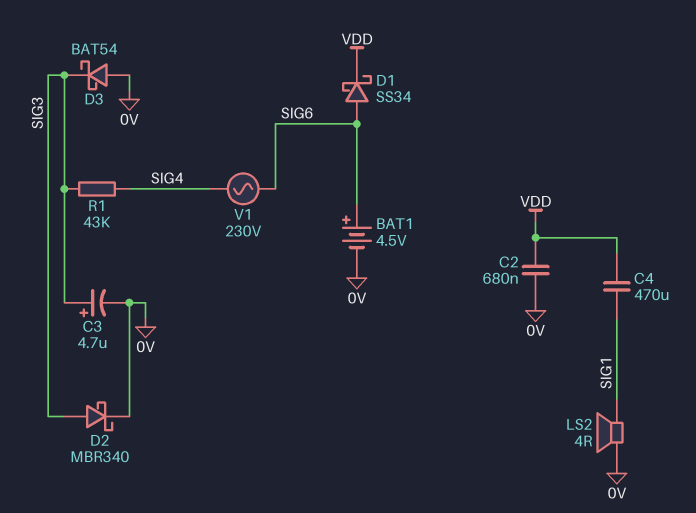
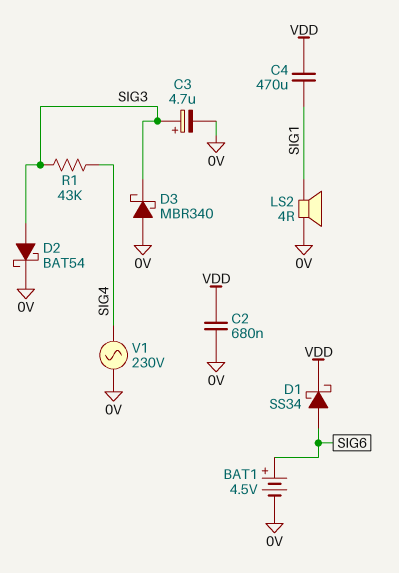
D2: schottky MBR340 (A SIG3, K 0V) -> schottky BAT54 (A SIG3, K 0V)
D3: schottky BAT54 (A 0V, K SIG3) -> schottky MBR340 (A 0V, K SIG3)
V1: AC 230V (SIG4, SIG6) -> AC 230V (0V, SIG4)

